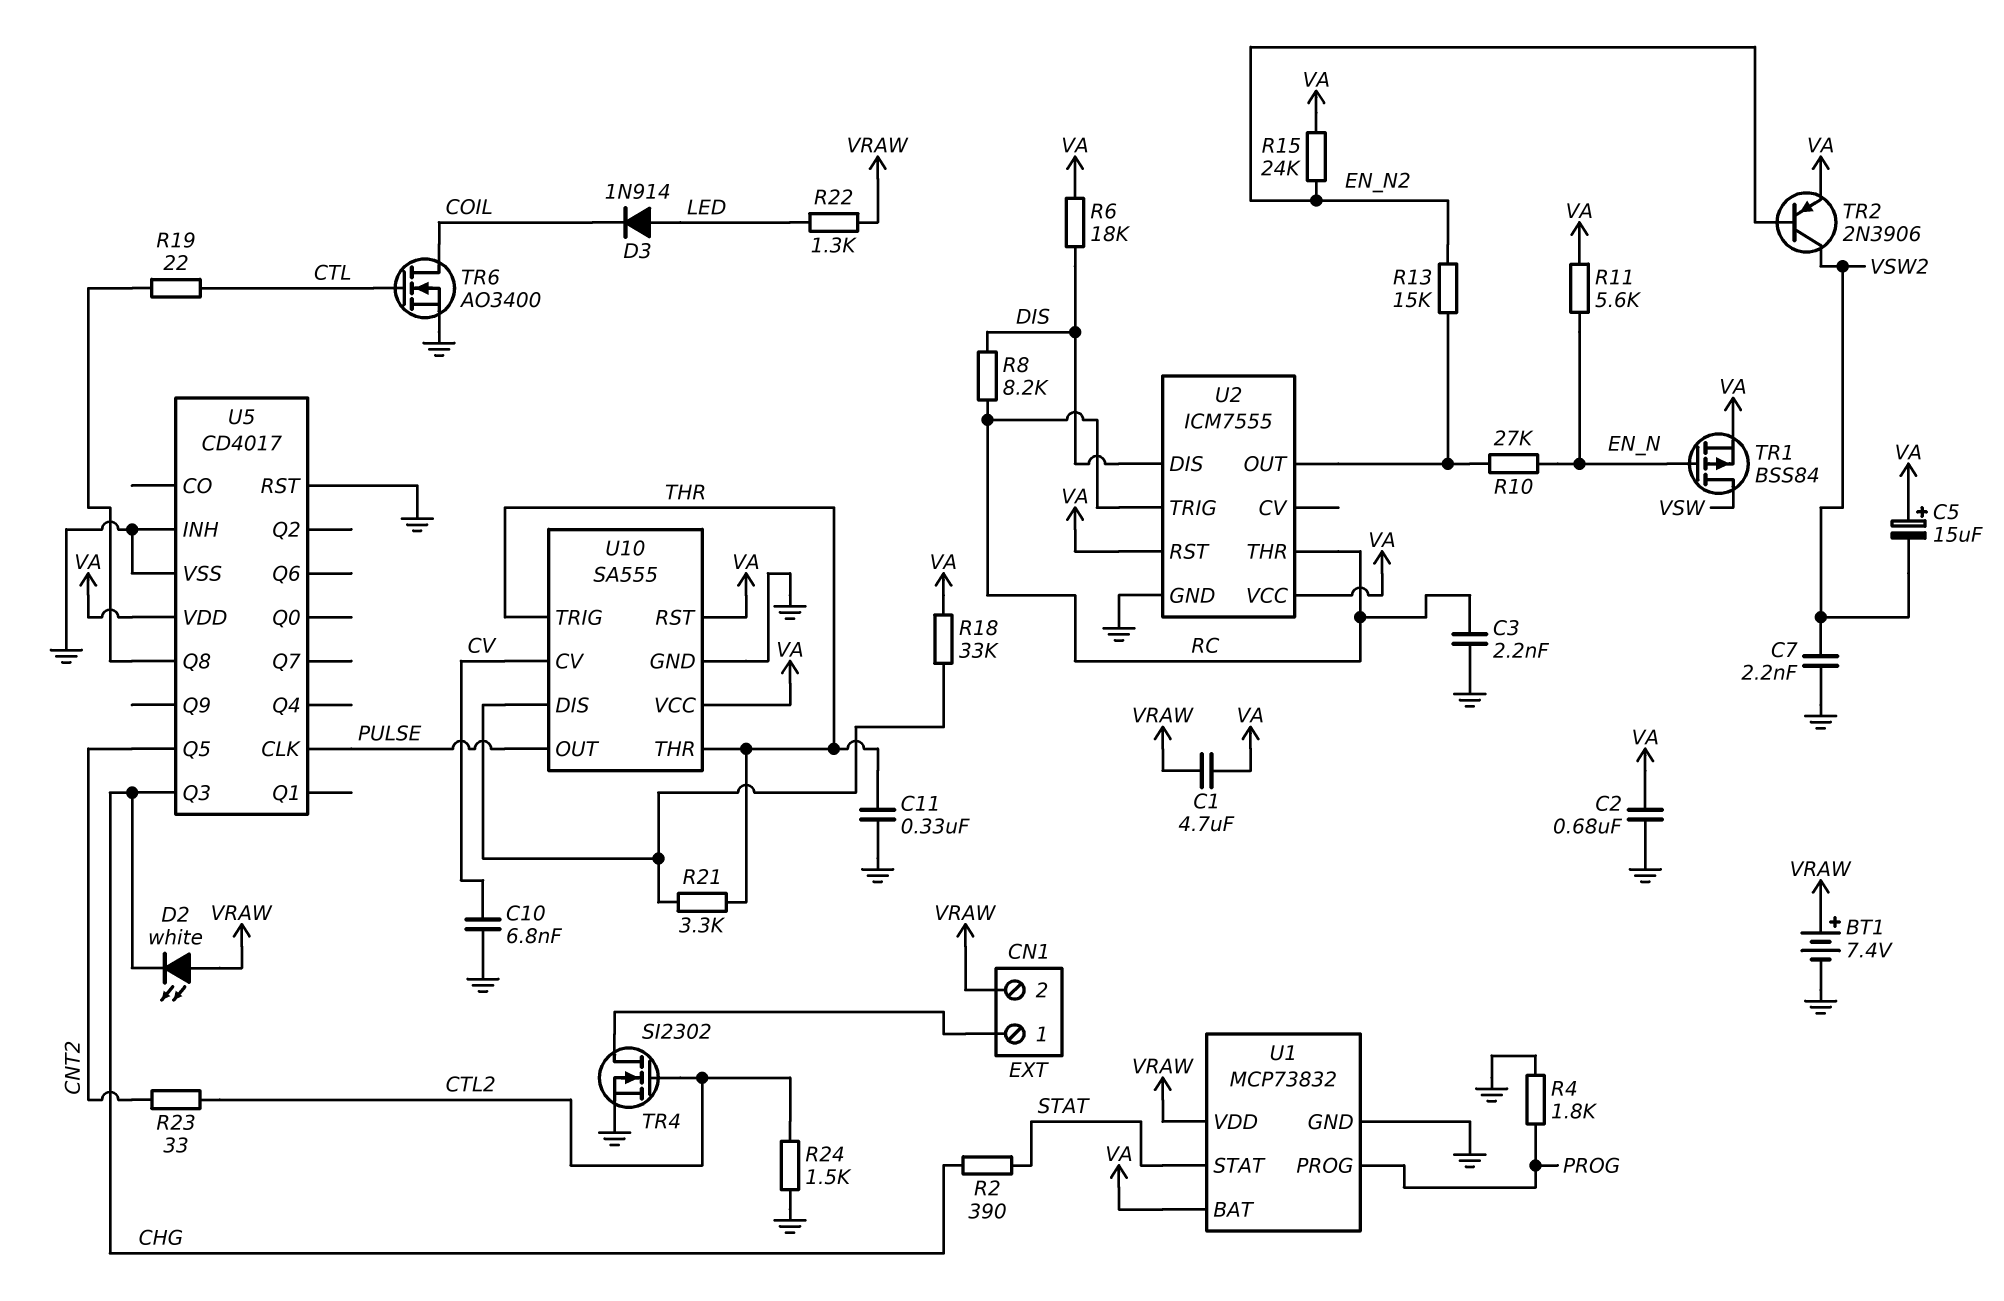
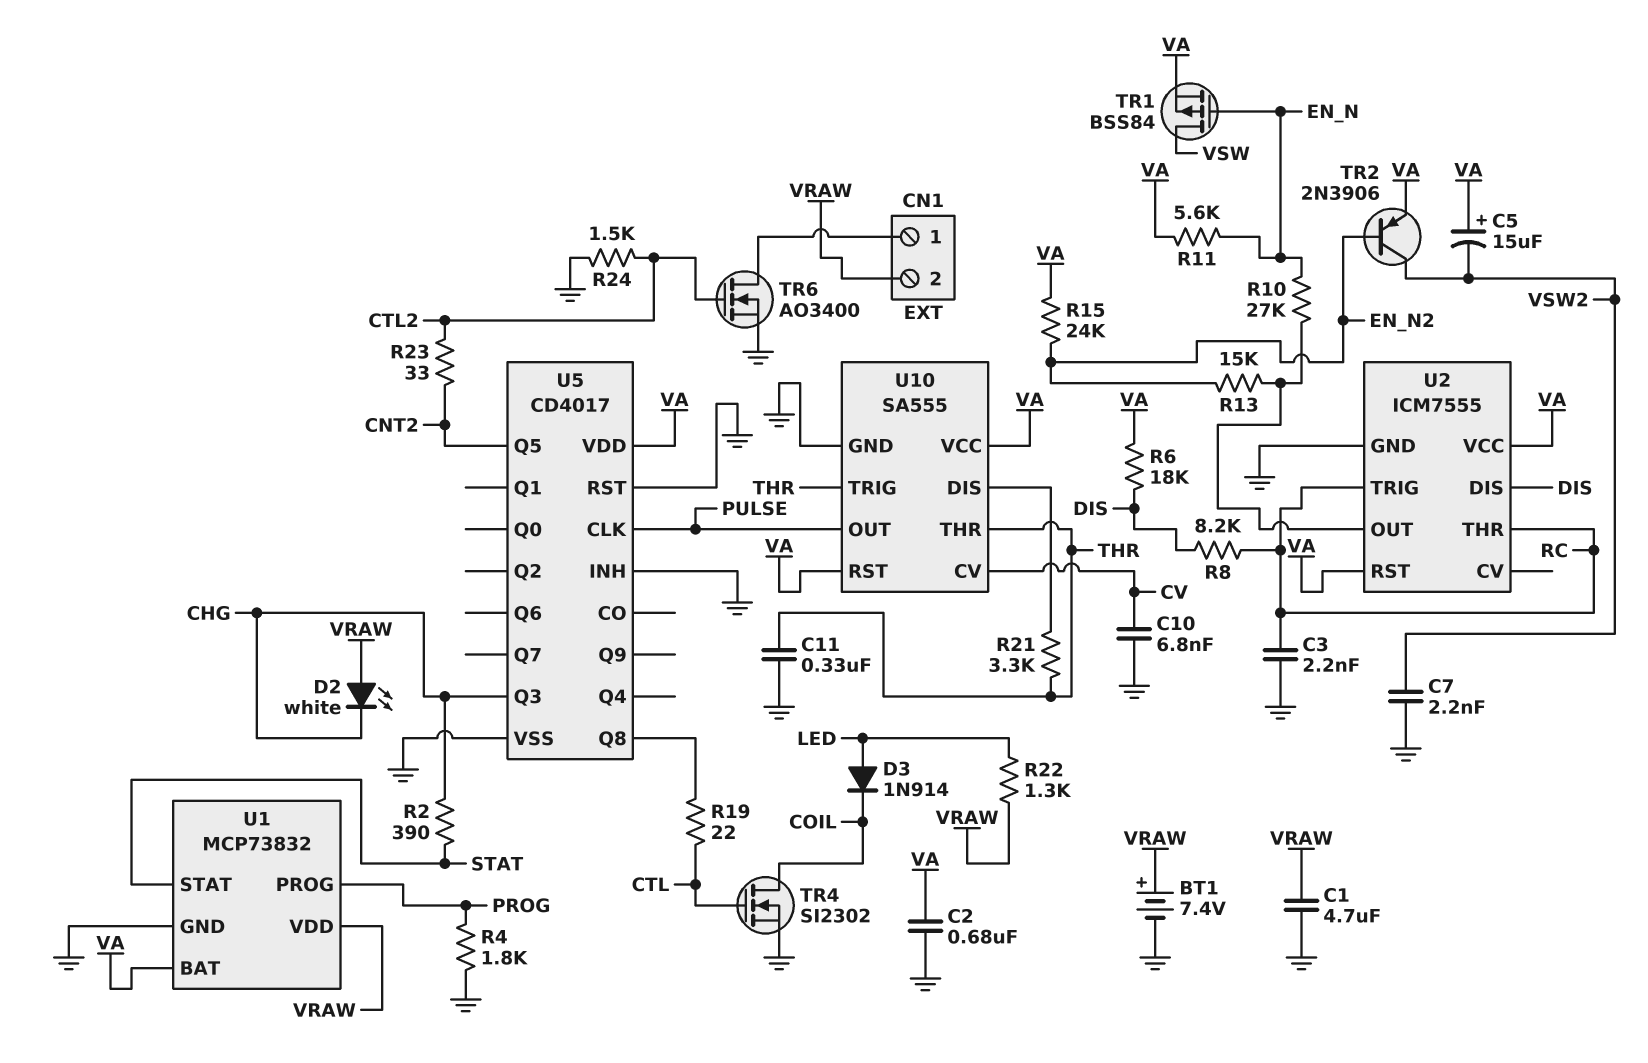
C1: 4.7uF (VA, VRAW) -> 4.7uF (GND, VRAW)
R18: 33k (U10/DIS, VA) -> none
TR4: NMOS SI2302 (G CTL2, D CN1/1, S GND) -> NMOS SI2302 (G CTL, D COIL, S GND)
TR6: NMOS AO3400 (G CTL, D COIL, S GND) -> NMOS AO3400 (G CTL2, D CN1/1, S GND)

